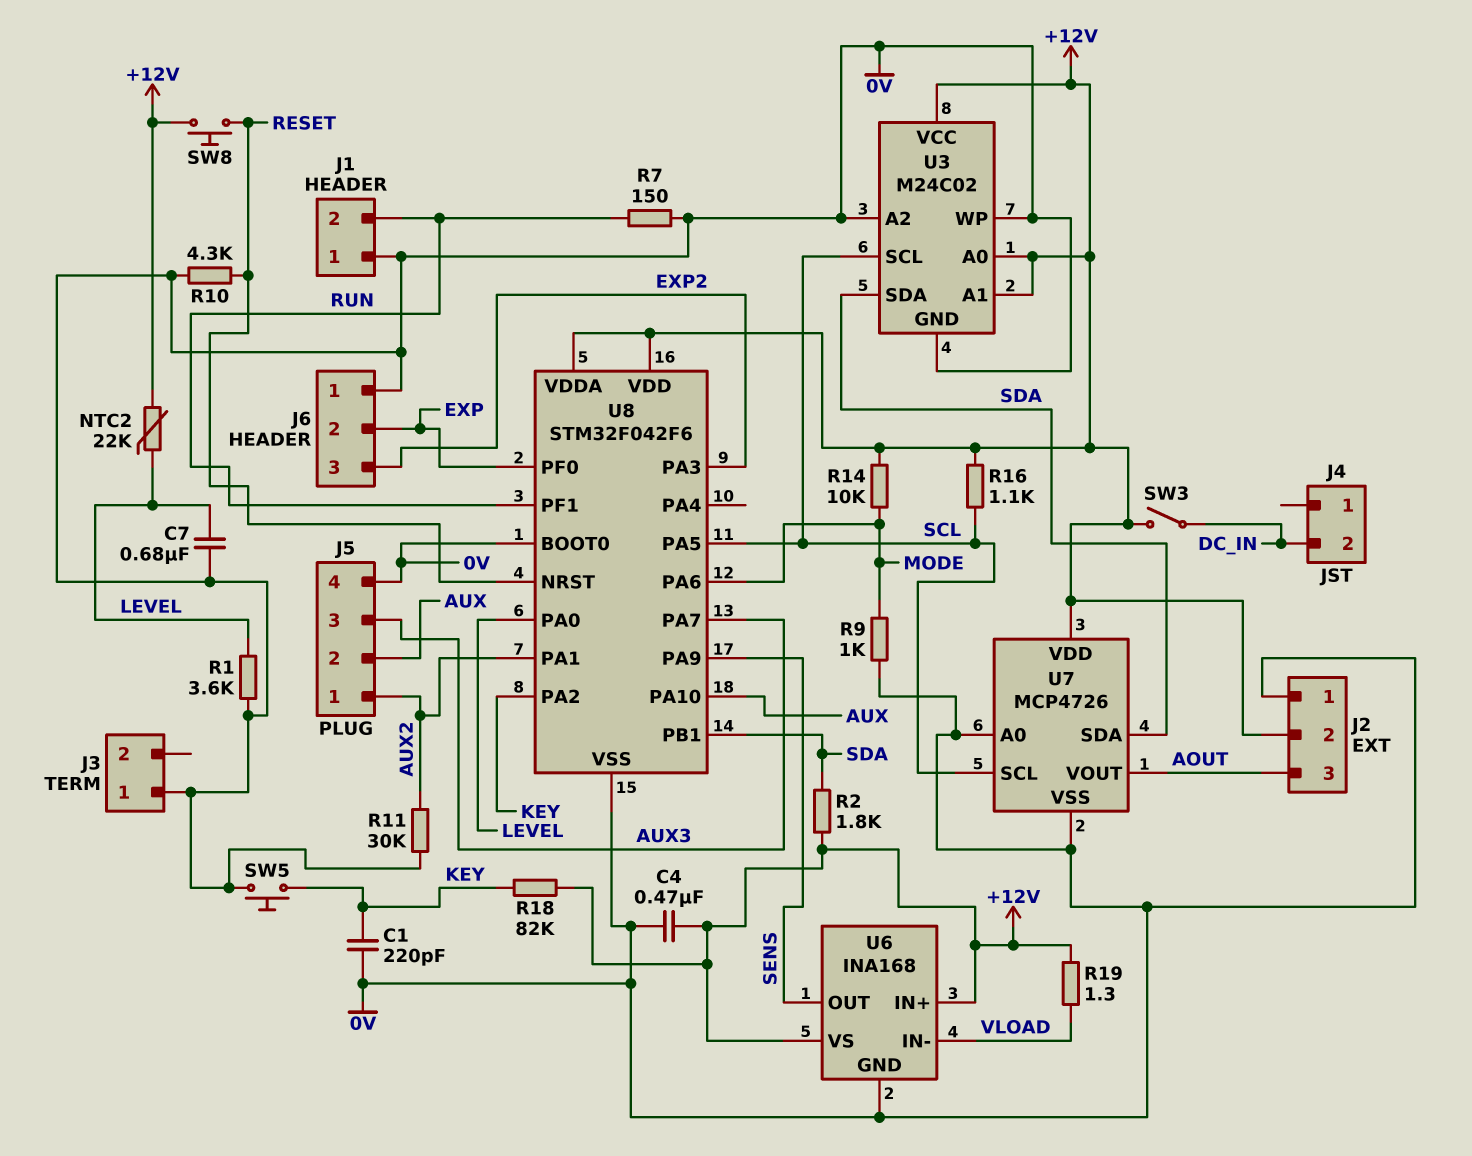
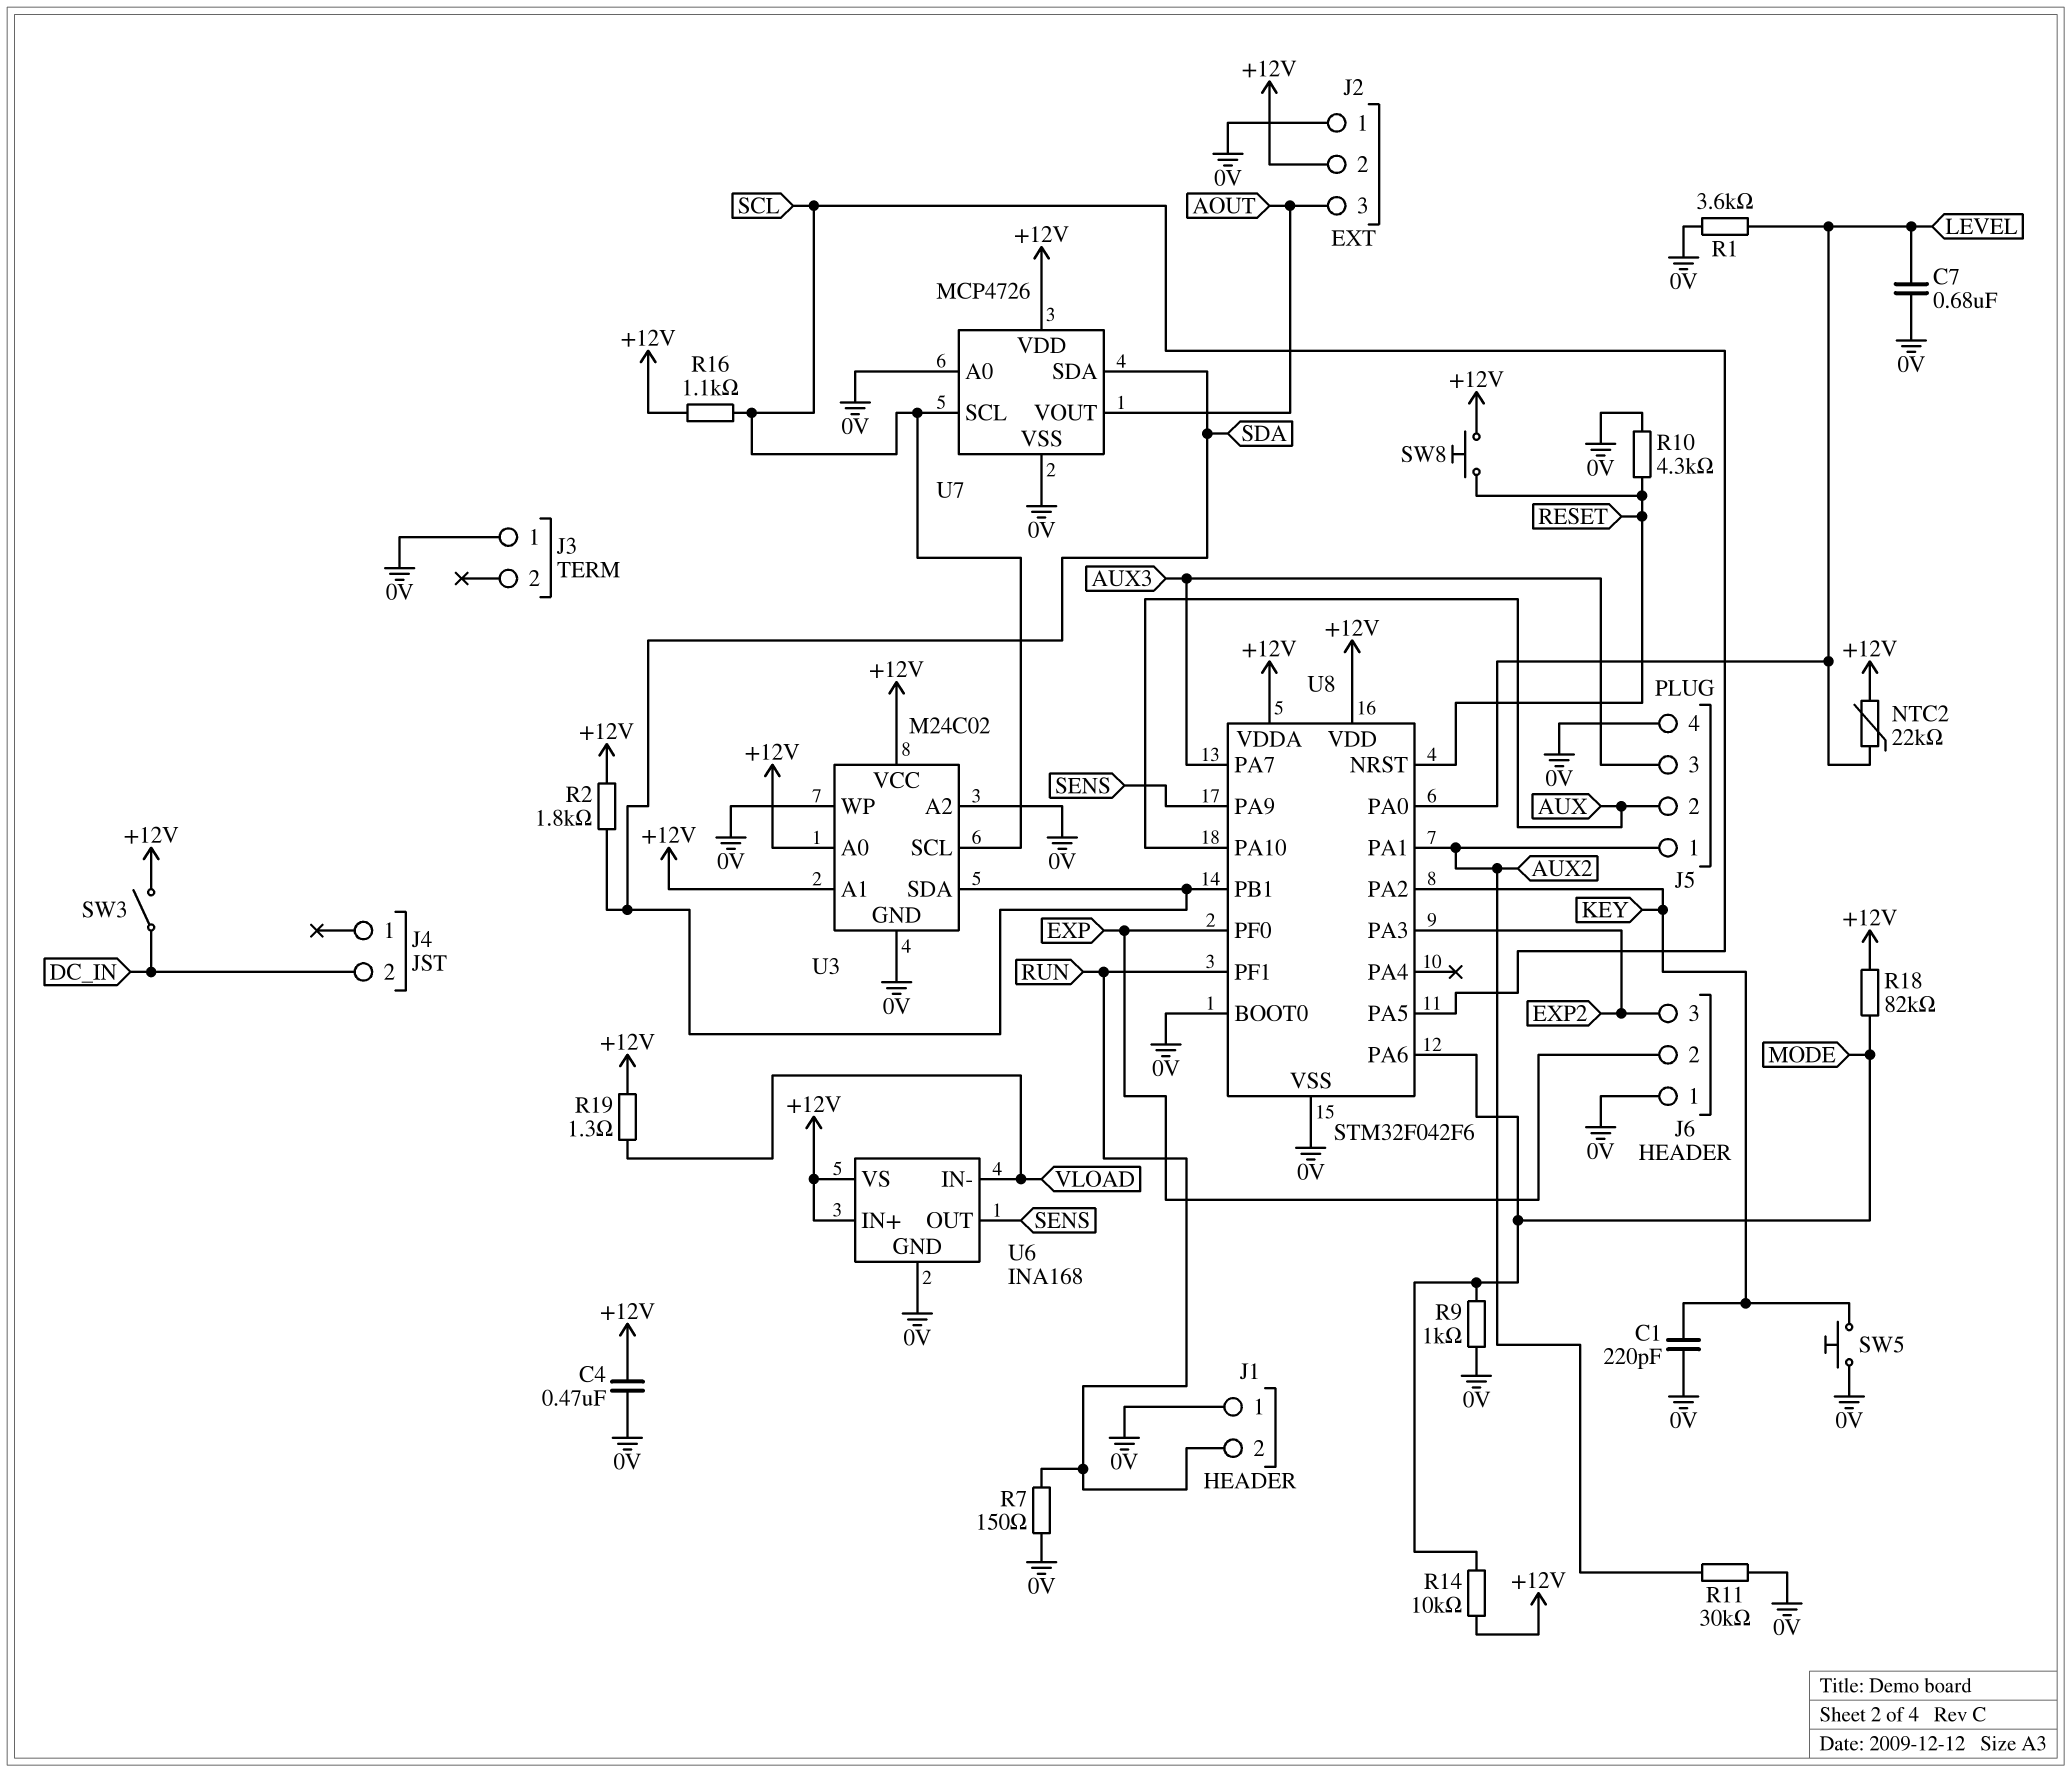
R18: 82k (+12V, KEY) -> 82k (+12V, MODE)

